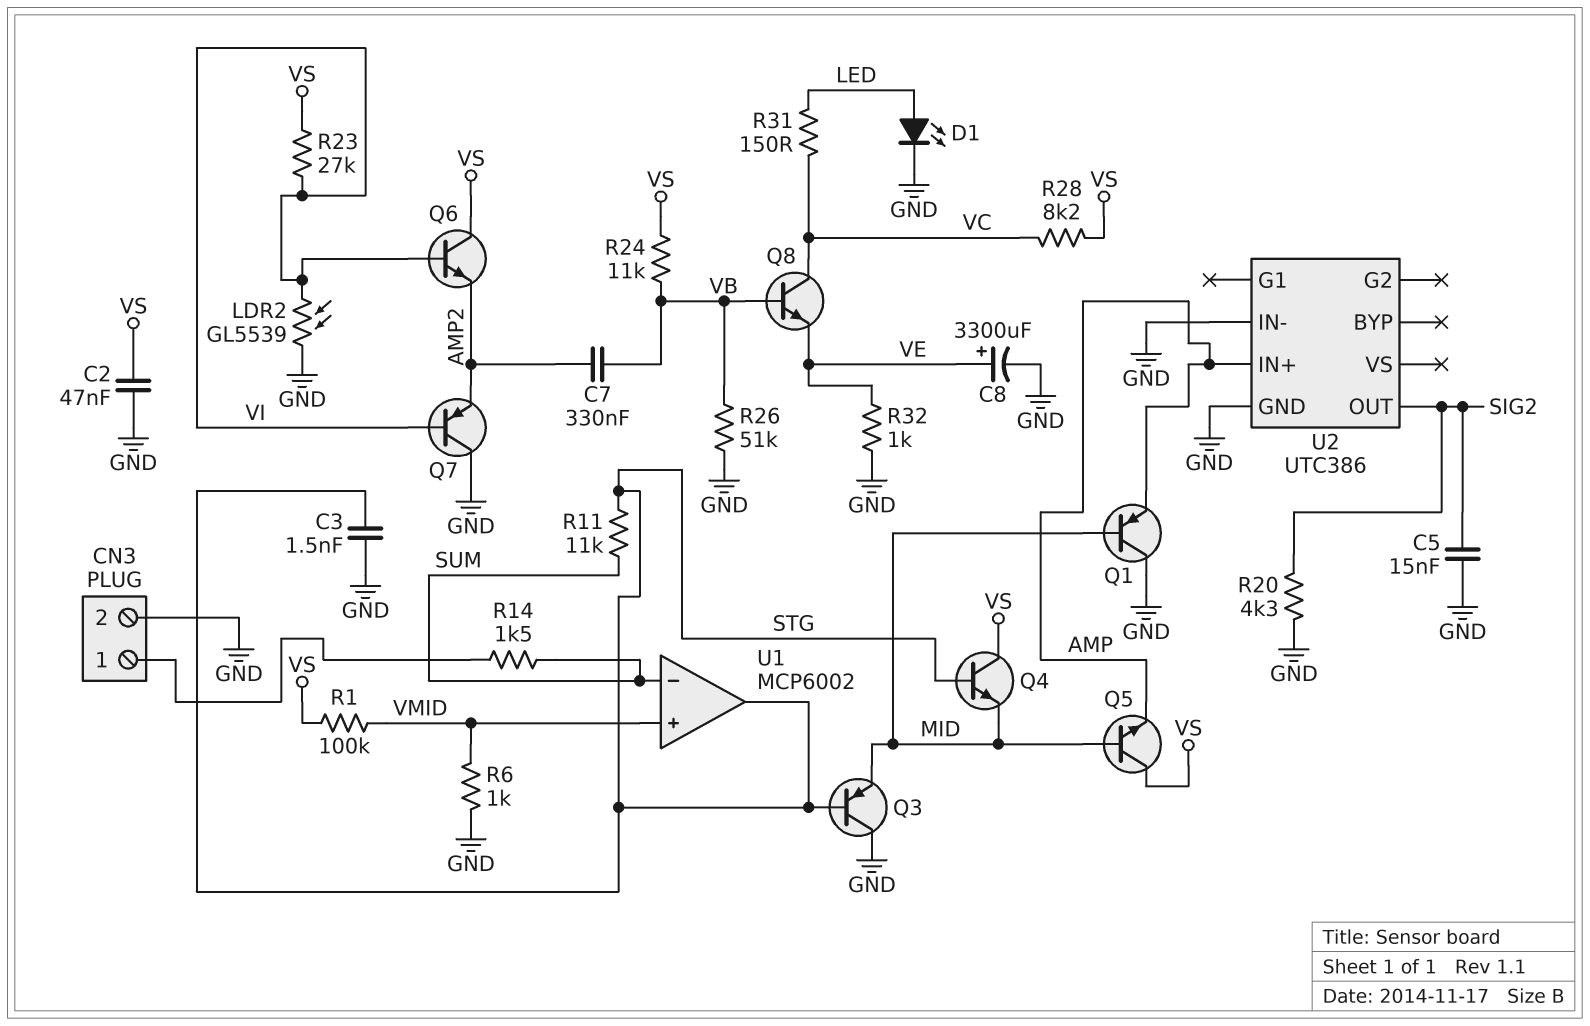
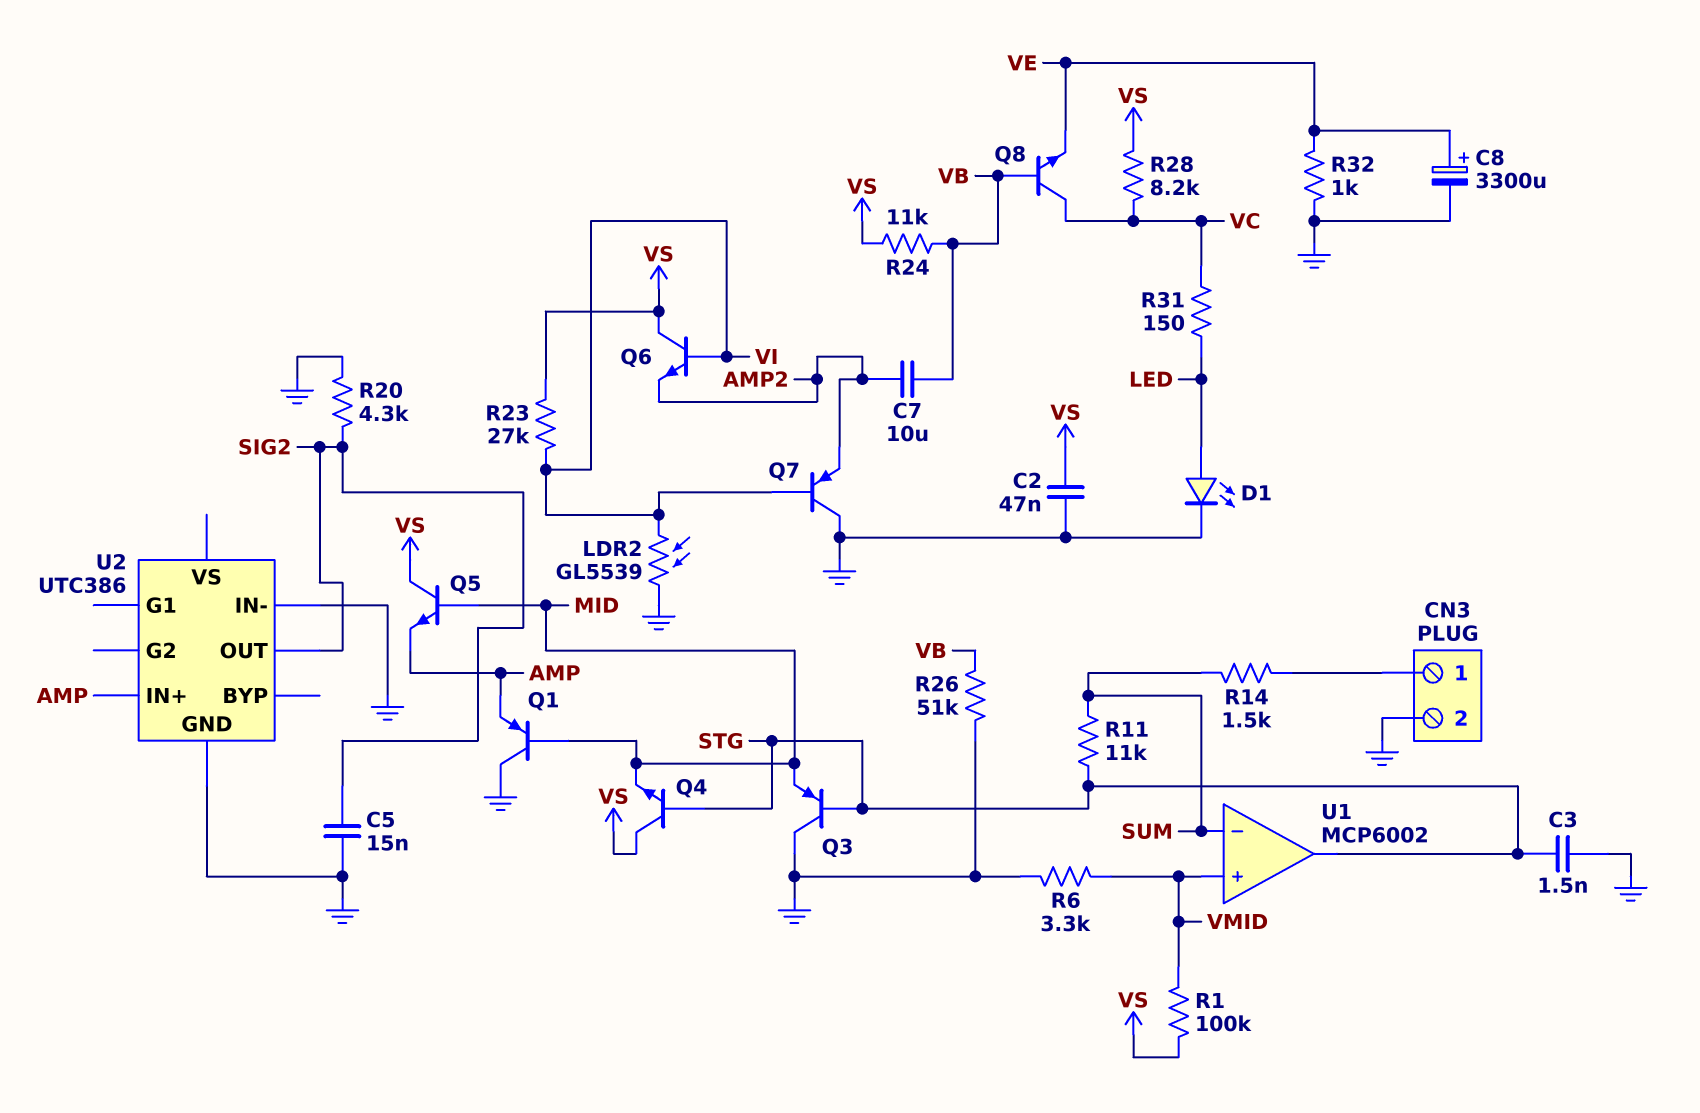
C7: 330nF (AMP2, VB) -> 10uF (AMP2, VB)
R6: 1k (GND, VMID) -> 3.3k (GND, VMID)

